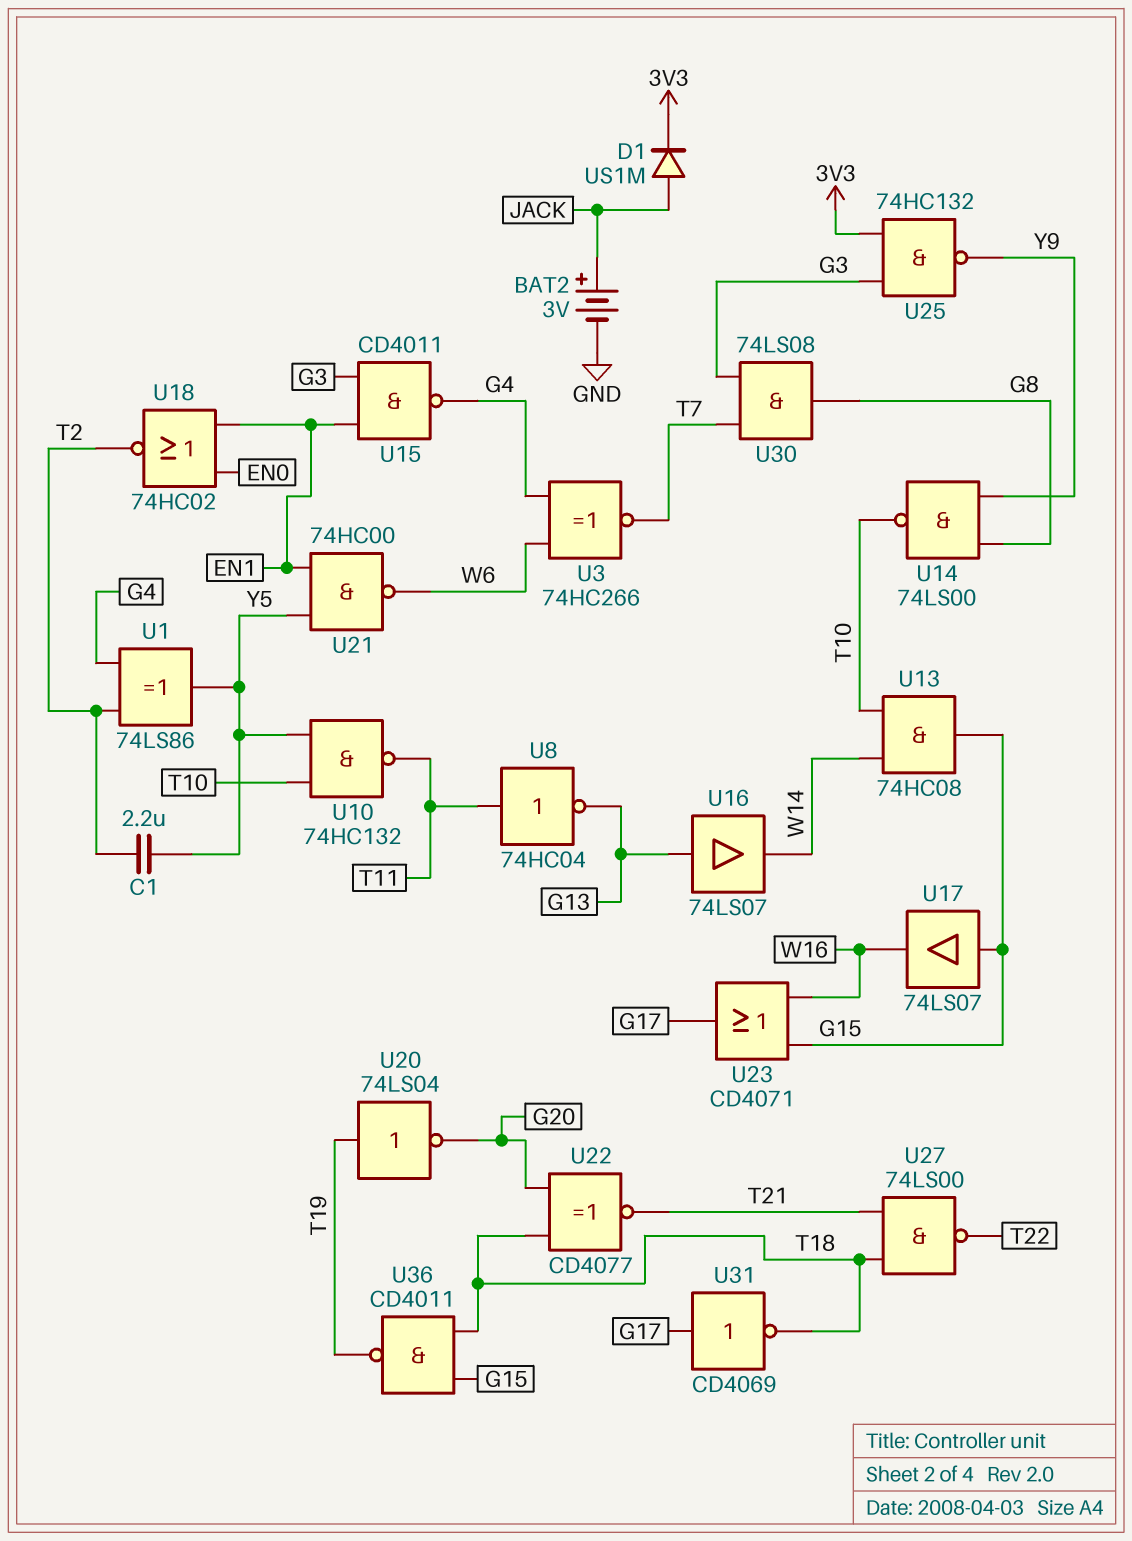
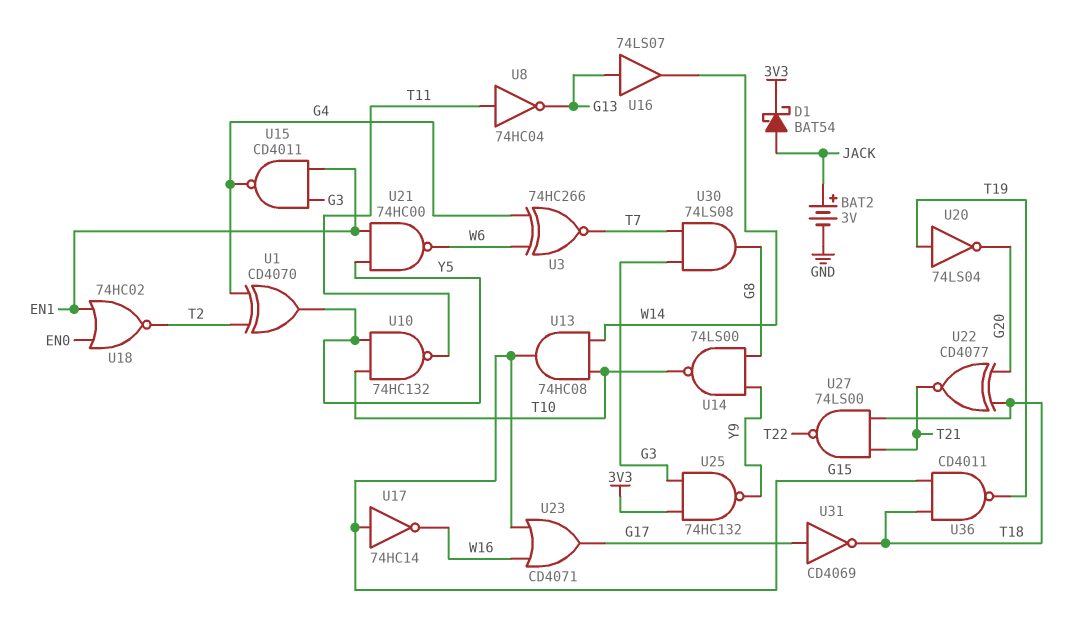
C1: 2.2uF (T2, Y5) -> none
D1: diode US1M (A JACK, K 3V3) -> schottky BAT54 (A JACK, K 3V3)
U1: XOR 74LS86 (in G4, in T2, out Y5) -> XOR CD4070 (in G4, in T2, out Y5)
U17: buffer 74LS07 (in G15, out W16) -> NOT 74HC14 (in G15, out W16)

